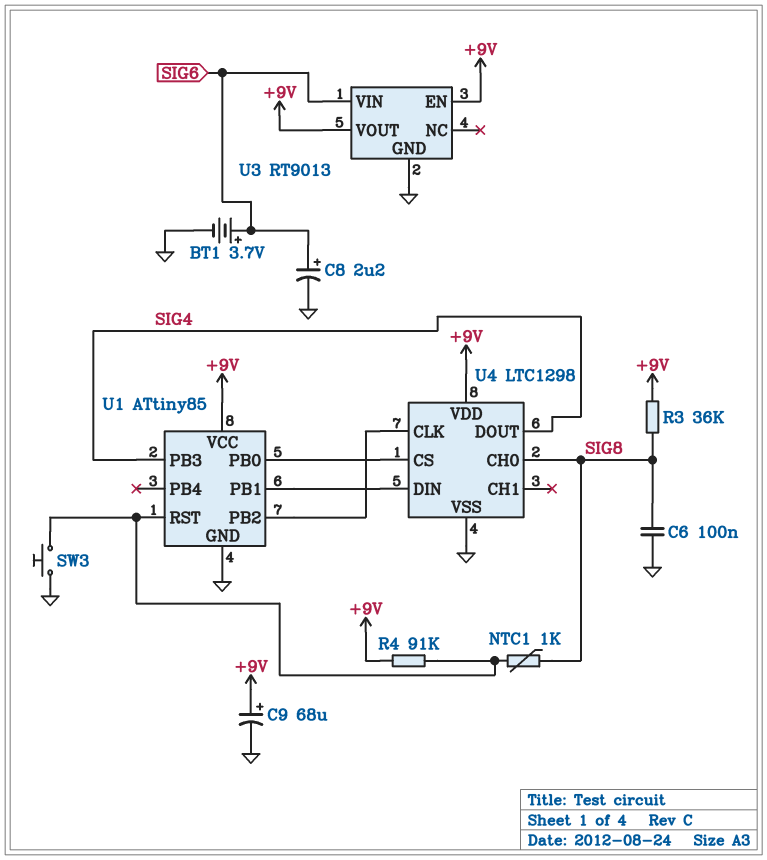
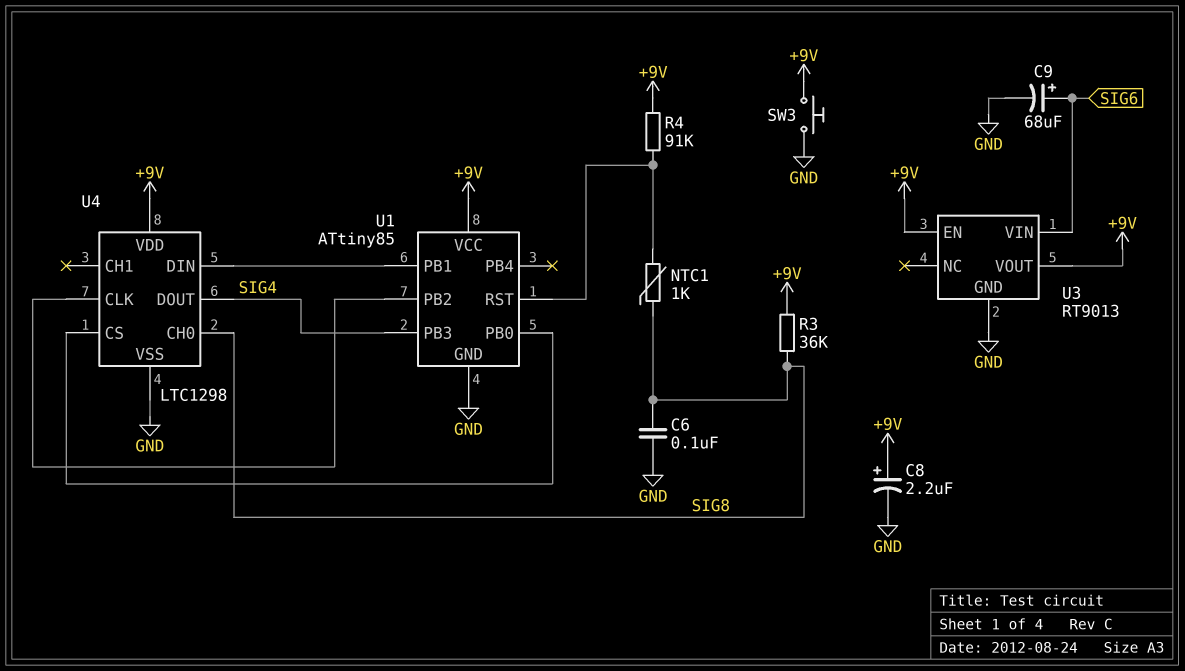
BT1: 3.7V (plus SIG6, minus GND) -> none
C8: 2.2uF (plus SIG6, minus GND) -> 2.2uF (plus +9V, minus GND)
C9: 68uF (plus +9V, minus GND) -> 68uF (plus SIG6, minus GND)
SW3: button (GND, U1/RST) -> button (+9V, GND)

